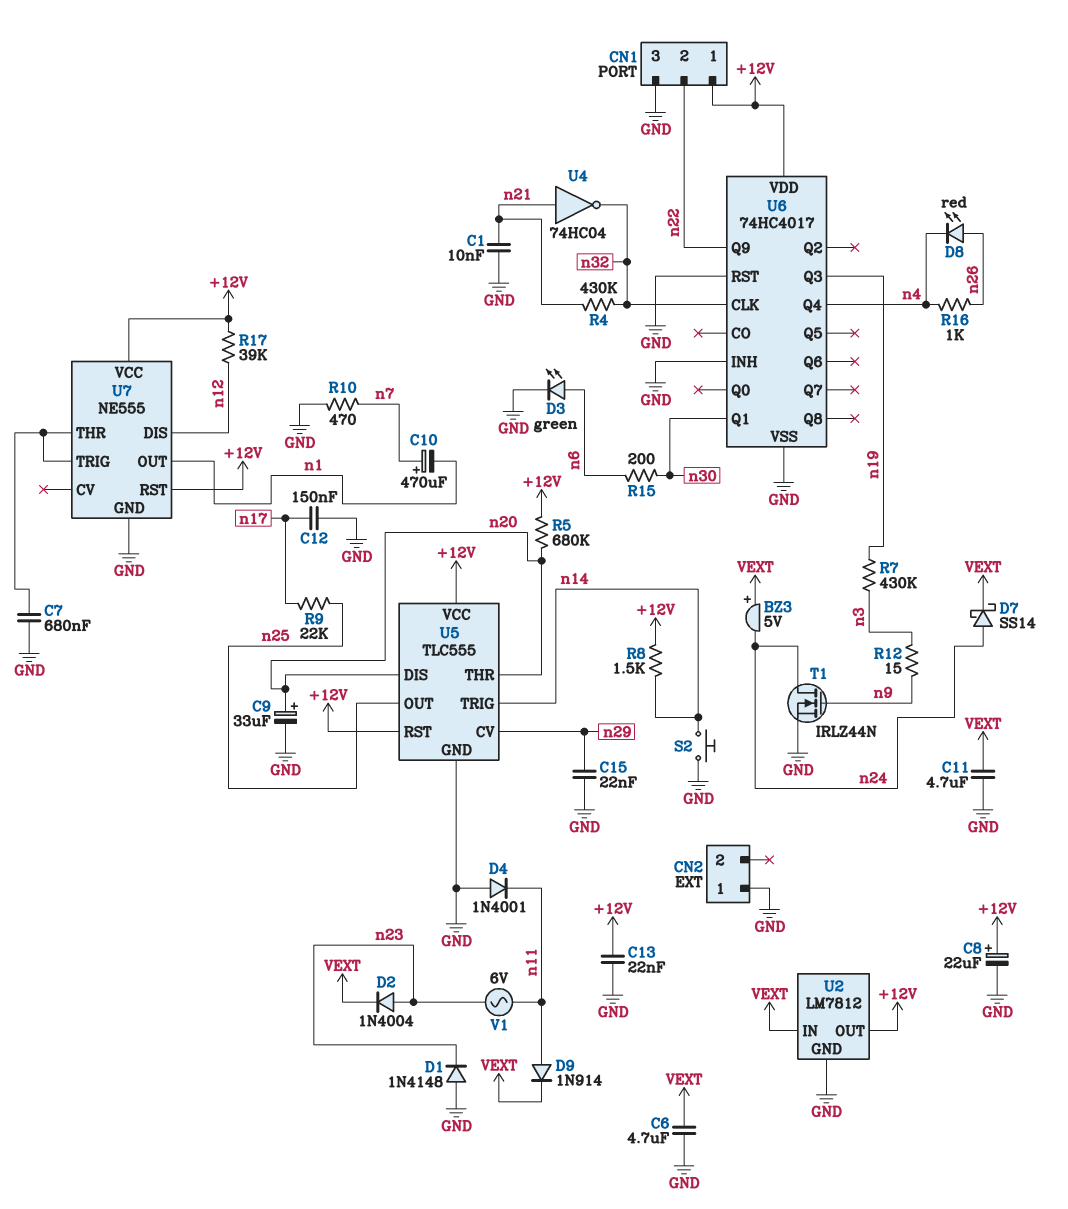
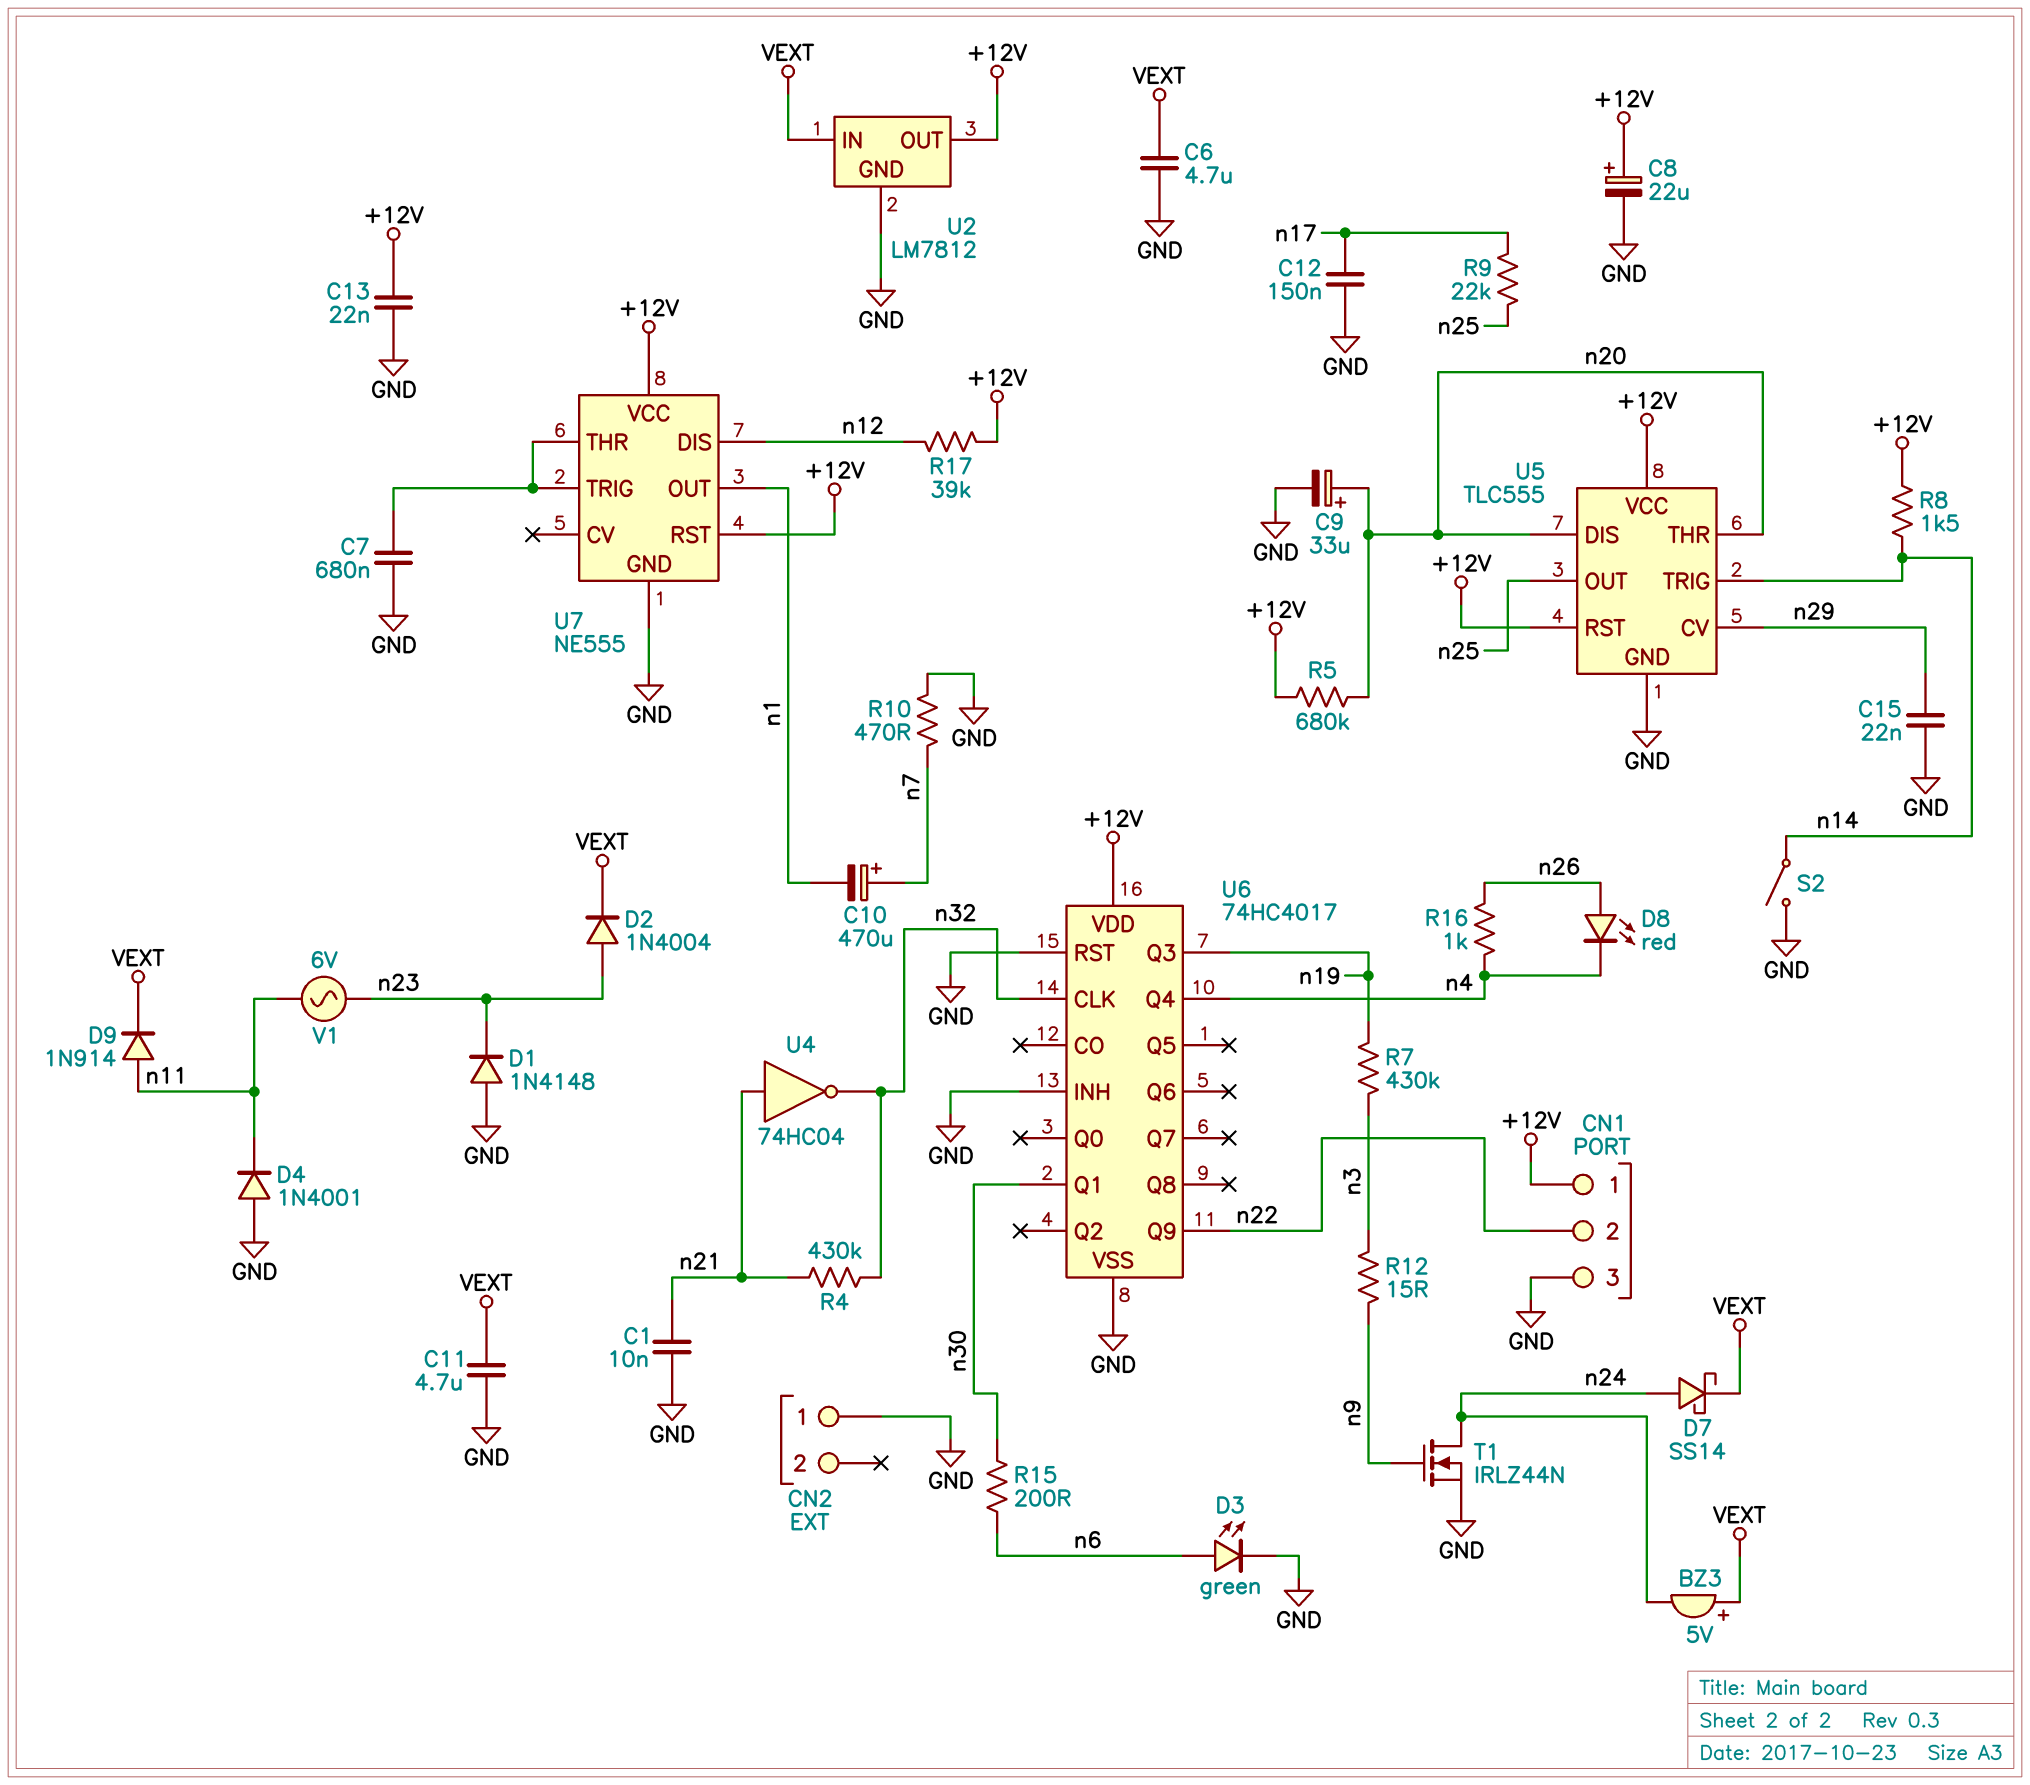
S2: button (GND, n14) -> switch (GND, n14)

